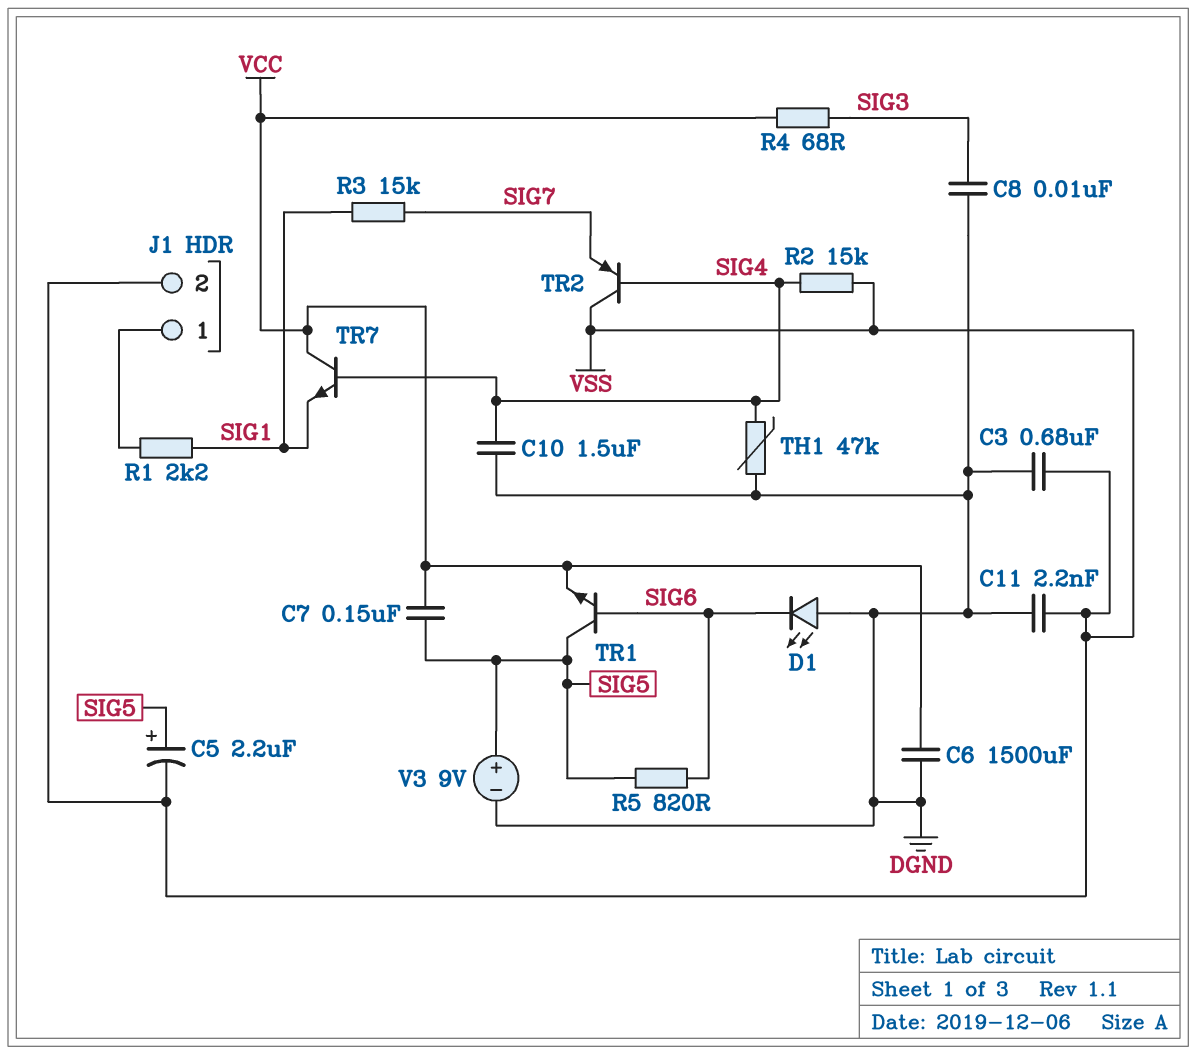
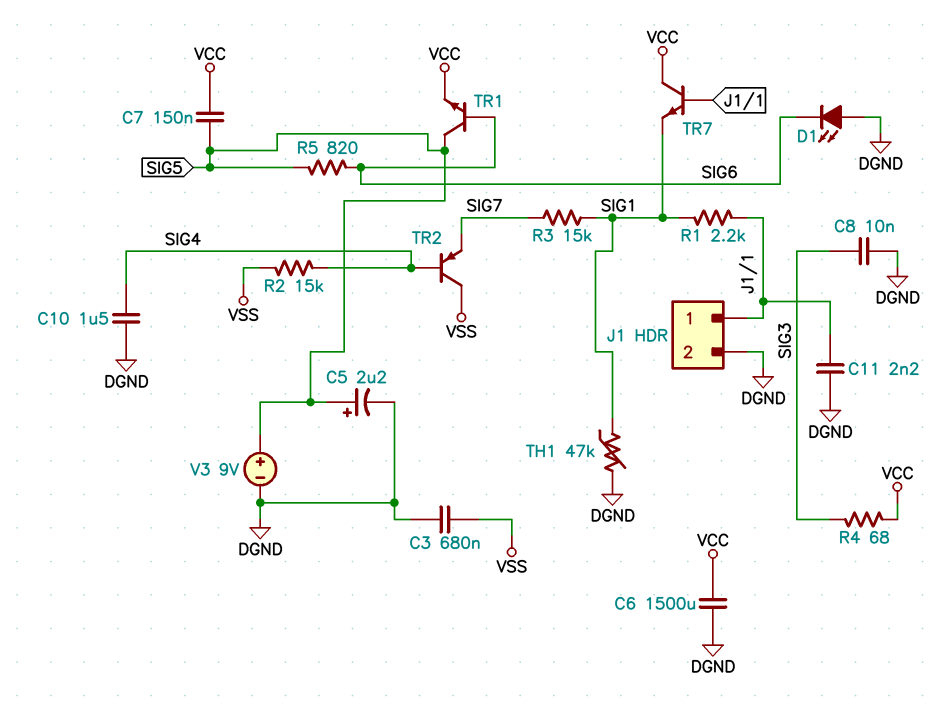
C5: 2.2uF (plus SIG5, minus VSS) -> 2.2uF (plus SIG5, minus DGND)
C11: 2.2nF (DGND, VSS) -> 2.2nF (DGND, J1/1)
J1 pin 2: VSS -> DGND
TH1: 47k (DGND, SIG4) -> 47k (DGND, SIG1)
TR7: NPN (B SIG4, C VCC, E SIG1) -> NPN (B J1/1, C VCC, E SIG1)

